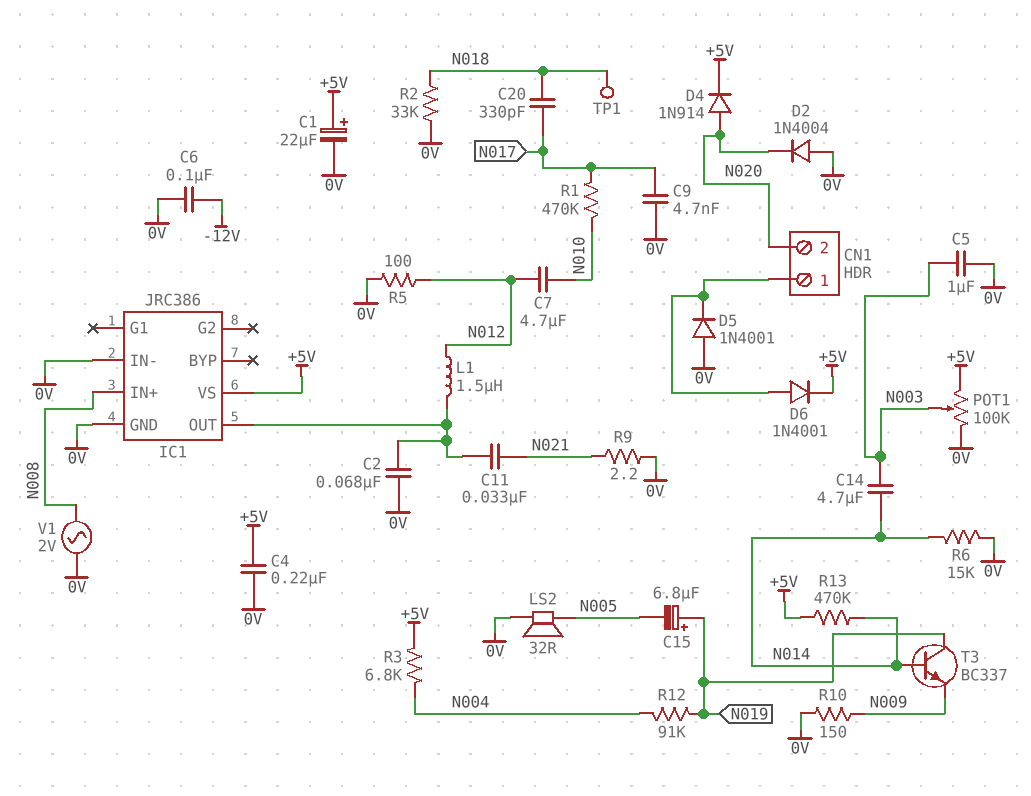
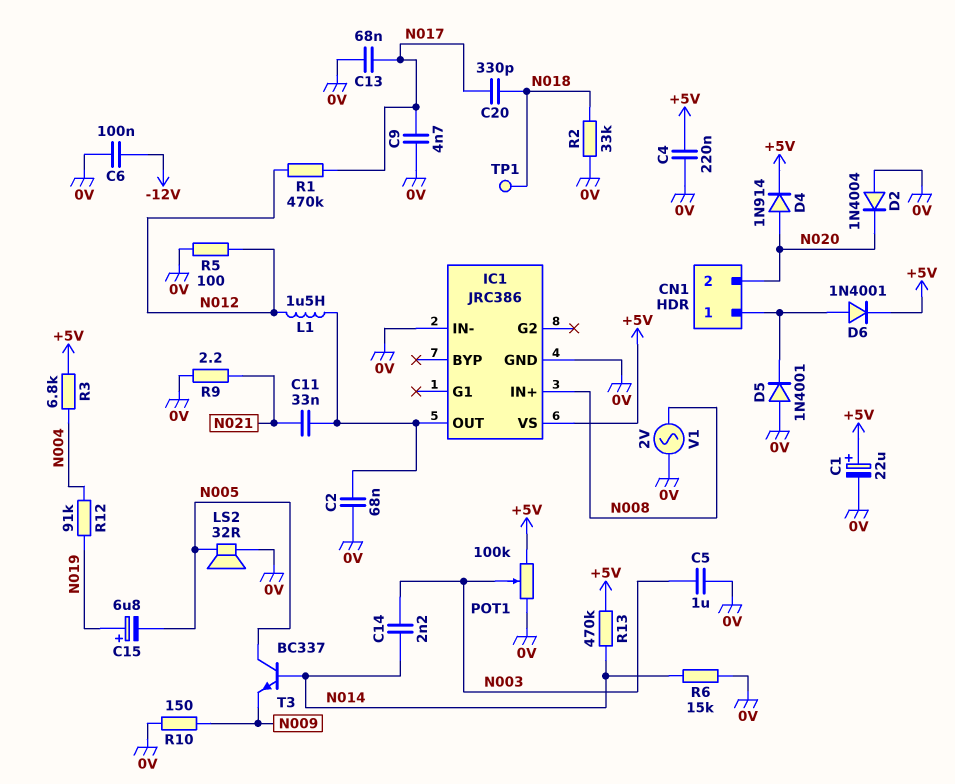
C7: 4.7uF (N010, N012) -> none
C13: none -> 68nF (0V, N017)
C14: 4.7uF (N003, N014) -> 2.2nF (N003, N014)
R1: 470k (N010, N017) -> 470k (N012, N017)
T3: NPN BC337 (B N014, C N019, E N009) -> NPN BC337 (B N014, C N005, E N009)

